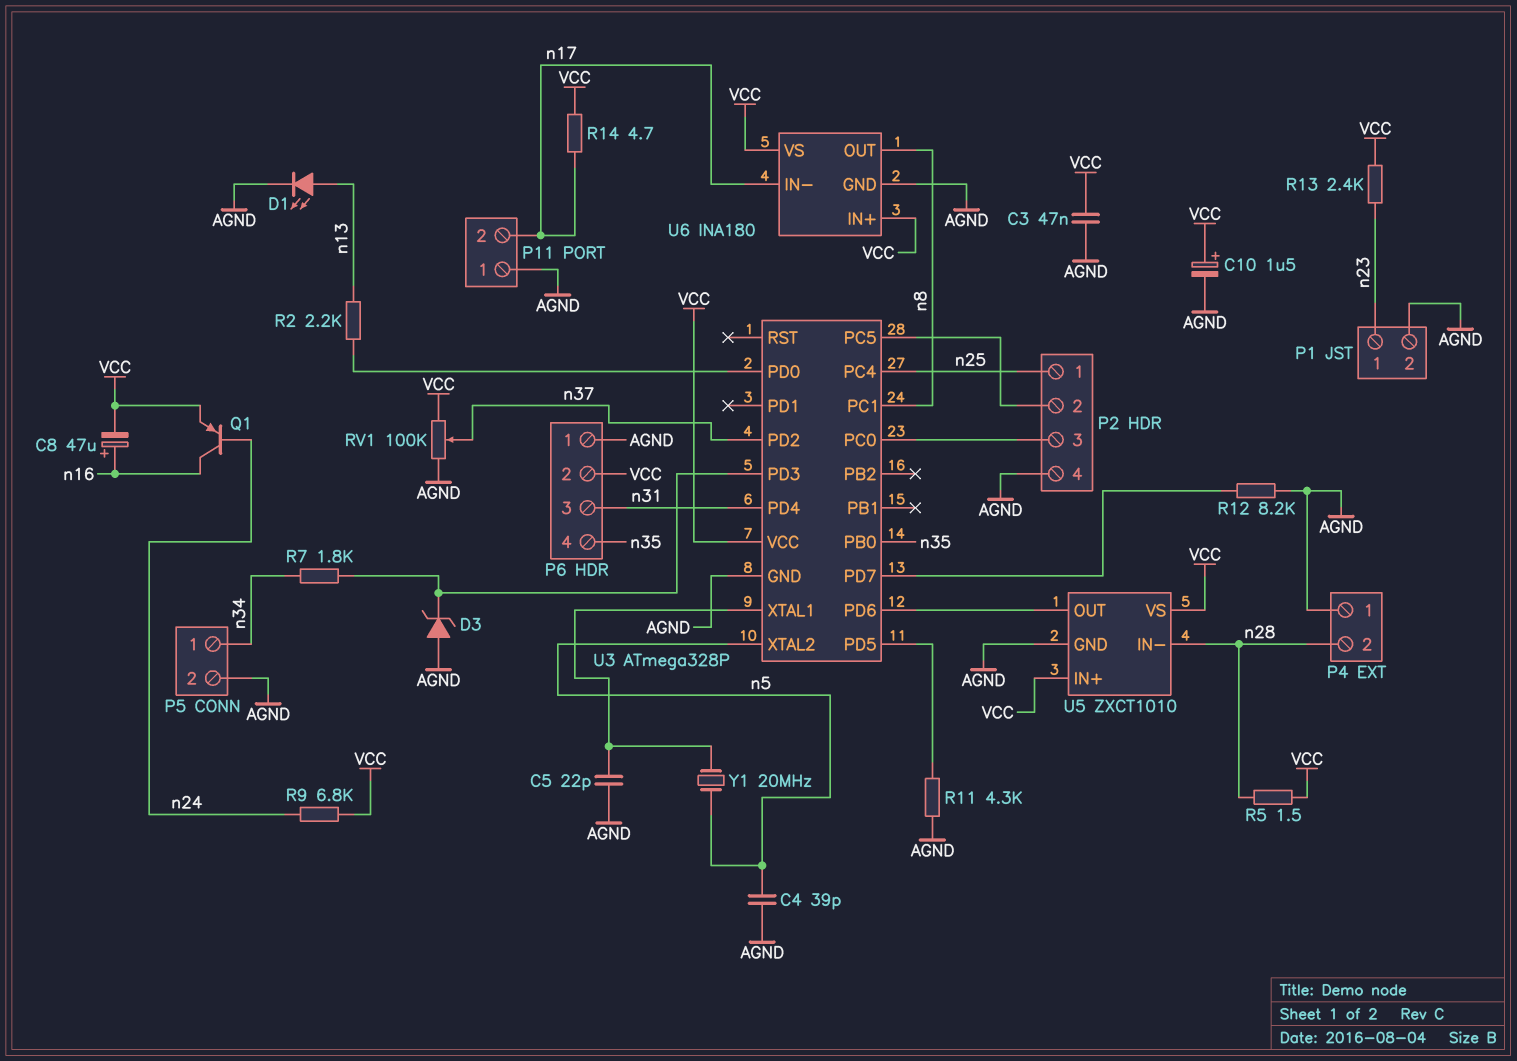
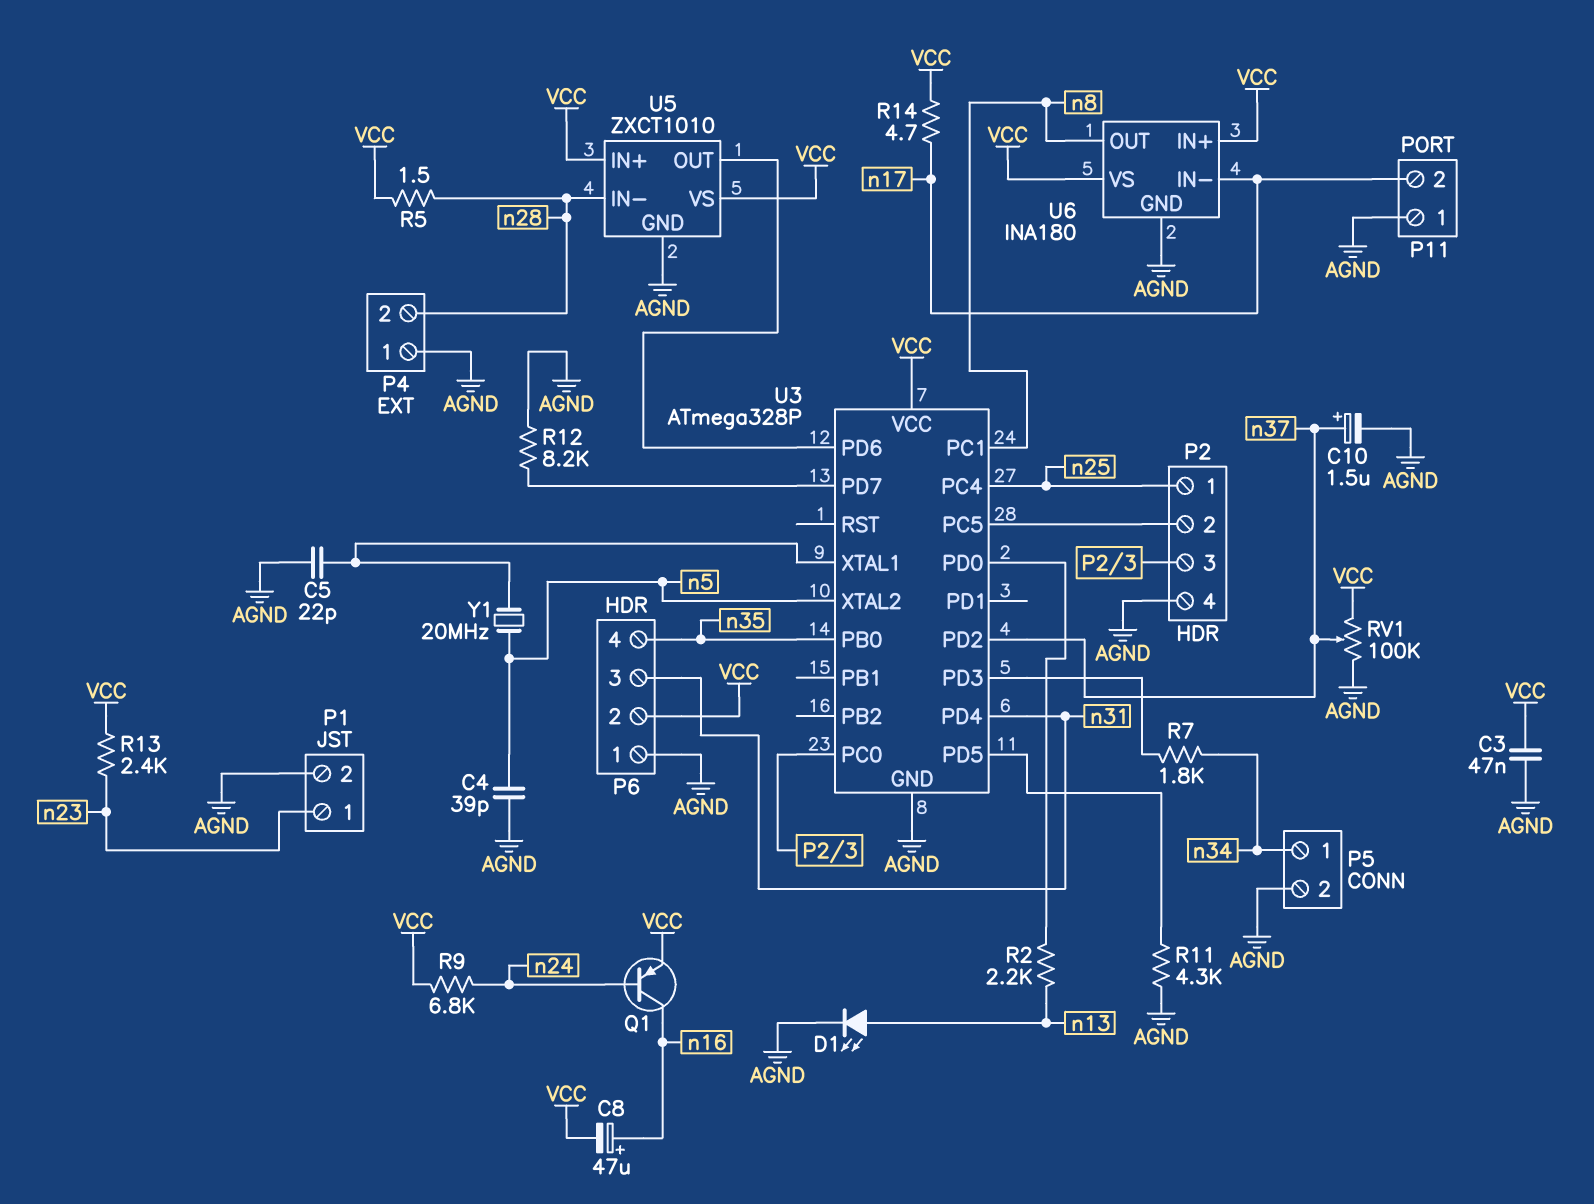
C10: 1.5uF (plus VCC, minus AGND) -> 1.5uF (plus n37, minus AGND)
D3: zener (A AGND, K U3/PD3) -> none

